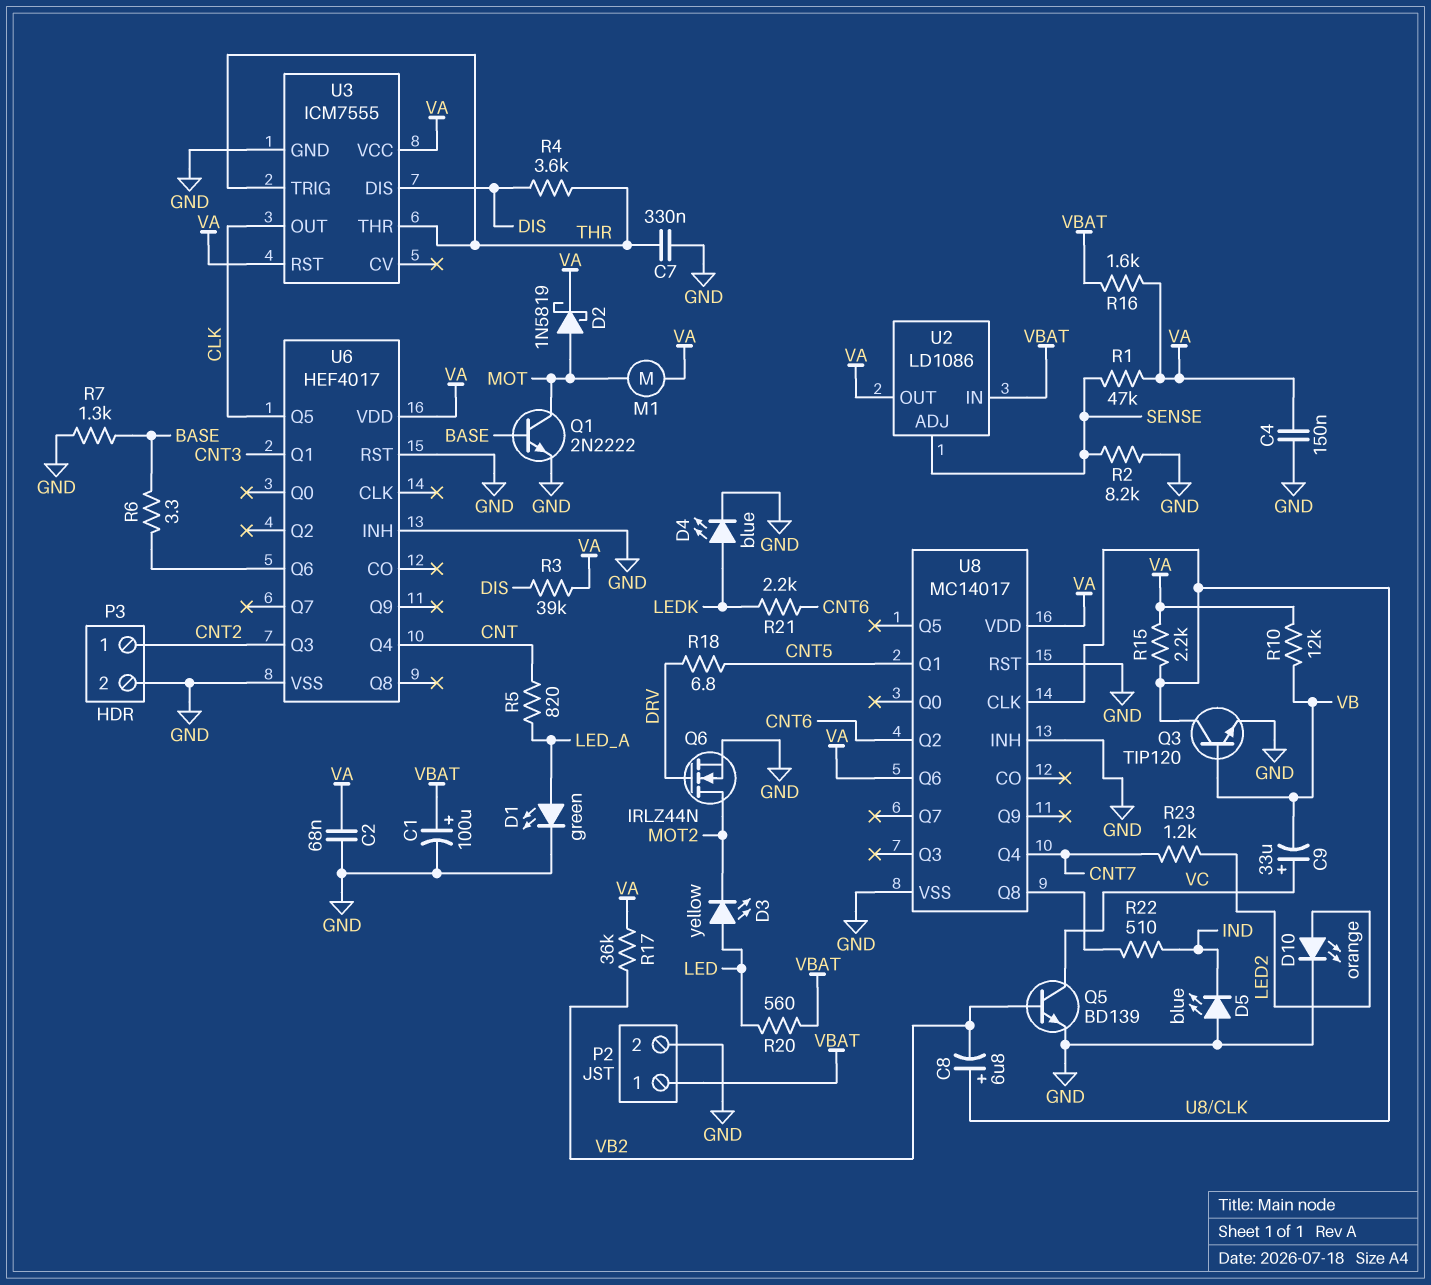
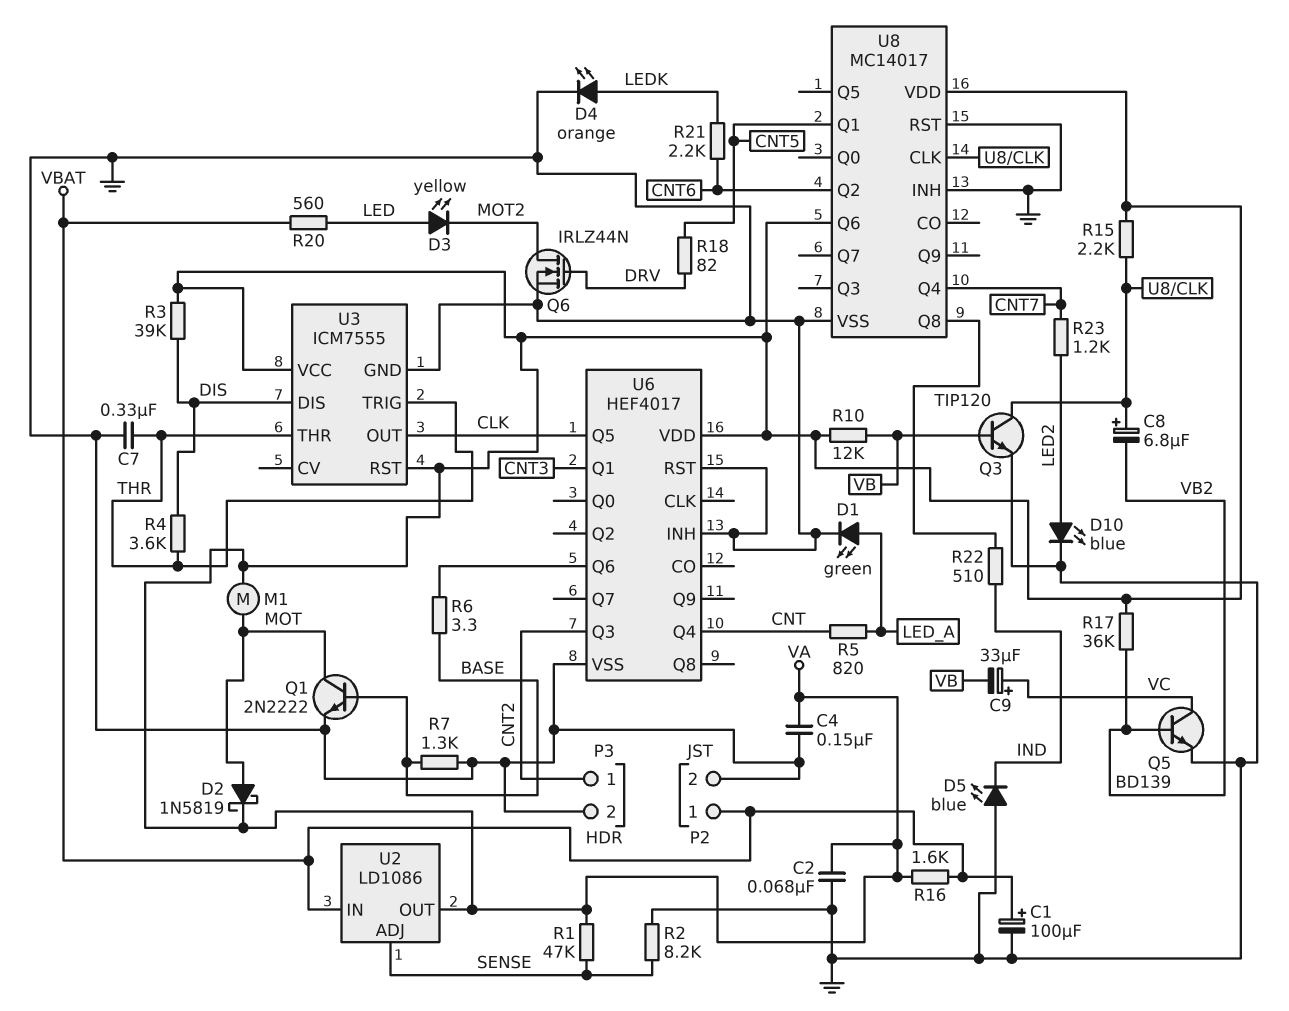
D4: LED blue (A LEDK, K GND) -> LED orange (A LEDK, K GND)
D10: LED orange (A LED2, K GND) -> LED blue (A LED2, K GND)
R18: 6.8 (CNT5, DRV) -> 82 (CNT5, DRV)

